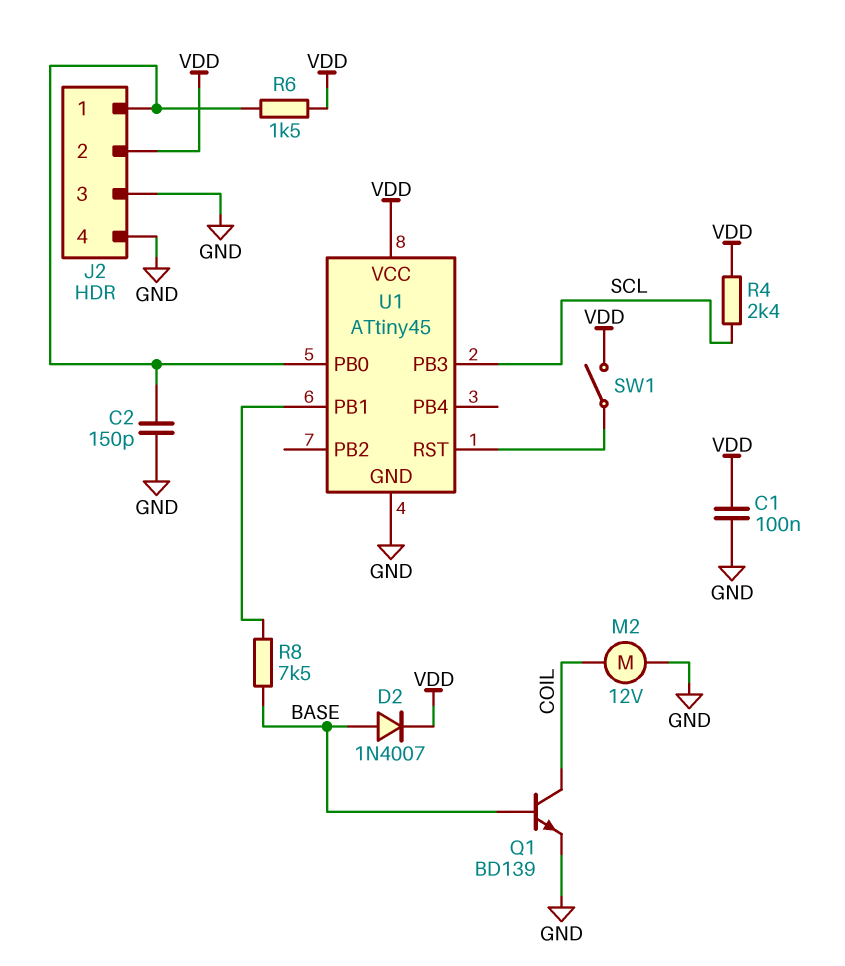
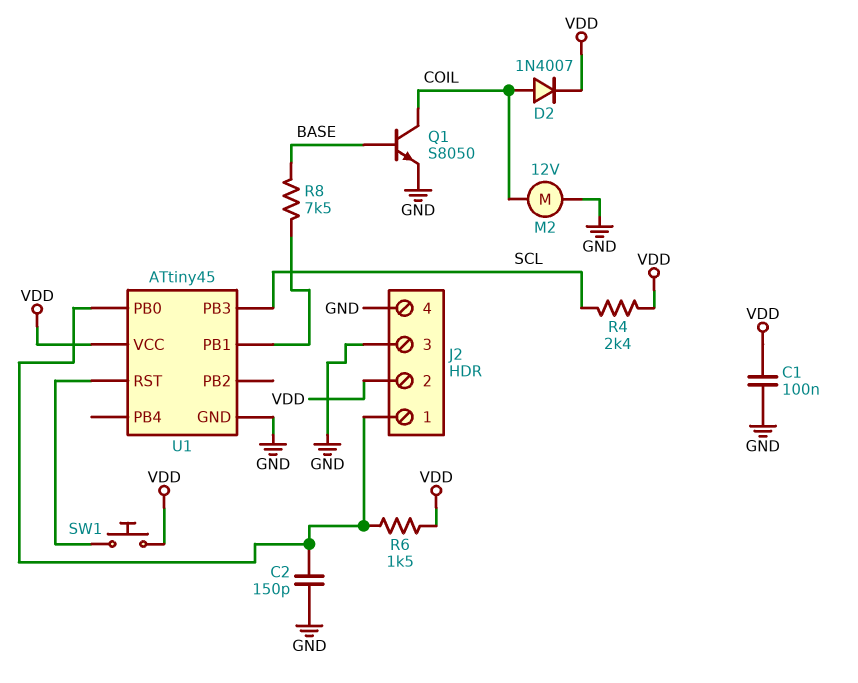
D2: diode 1N4007 (A BASE, K VDD) -> diode 1N4007 (A COIL, K VDD)
Q1: NPN BD139 (B BASE, C COIL, E GND) -> NPN S8050 (B BASE, C COIL, E GND)
SW1: switch (U1/RST, VDD) -> button (U1/RST, VDD)

